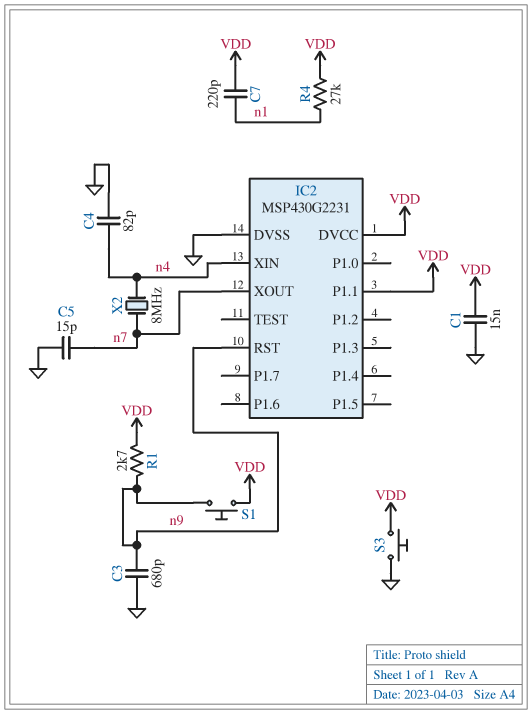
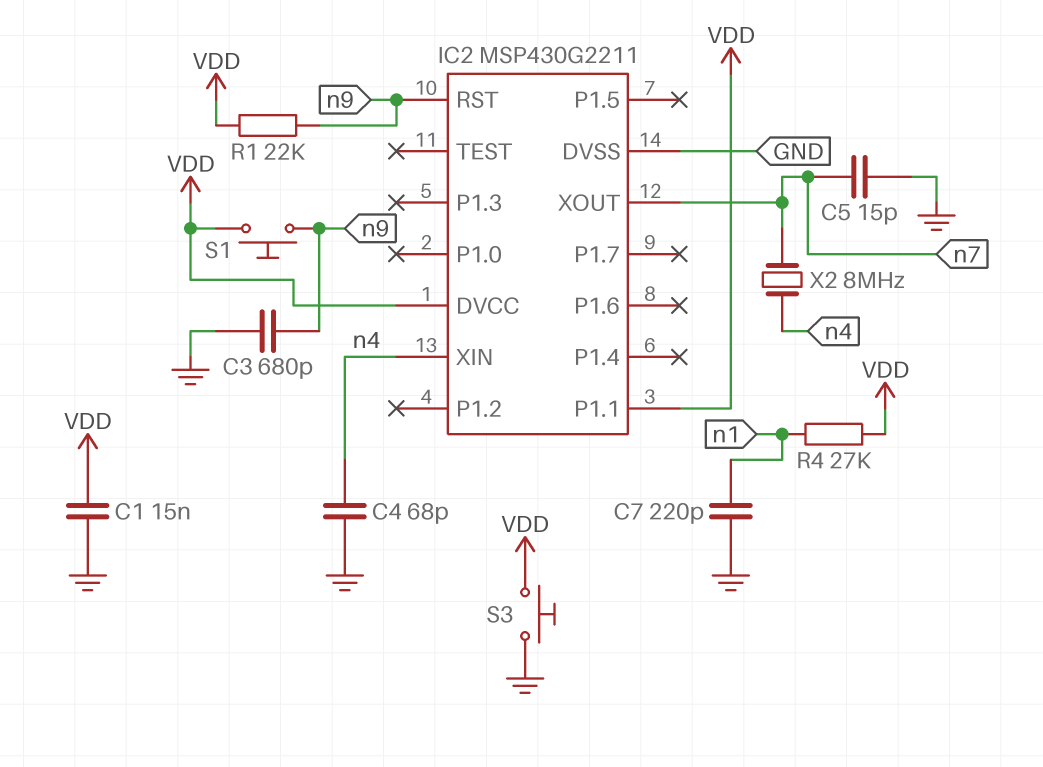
C4: 82pF (GND, n4) -> 68pF (GND, n4)
C7: 220pF (VDD, n1) -> 220pF (GND, n1)
IC2: MSP430G2231 -> MSP430G2211
R1: 2.7k (VDD, n9) -> 22k (VDD, n9)

